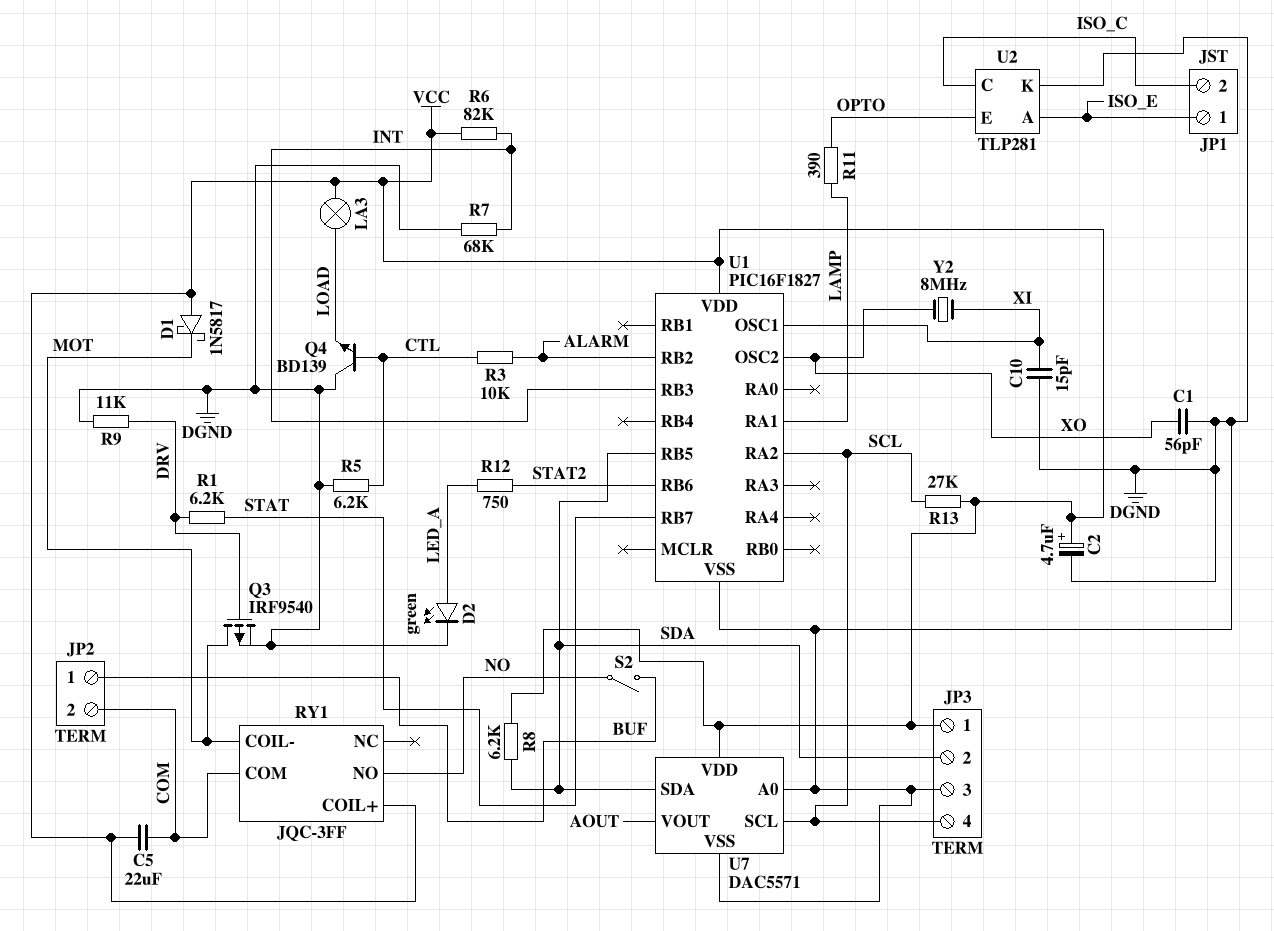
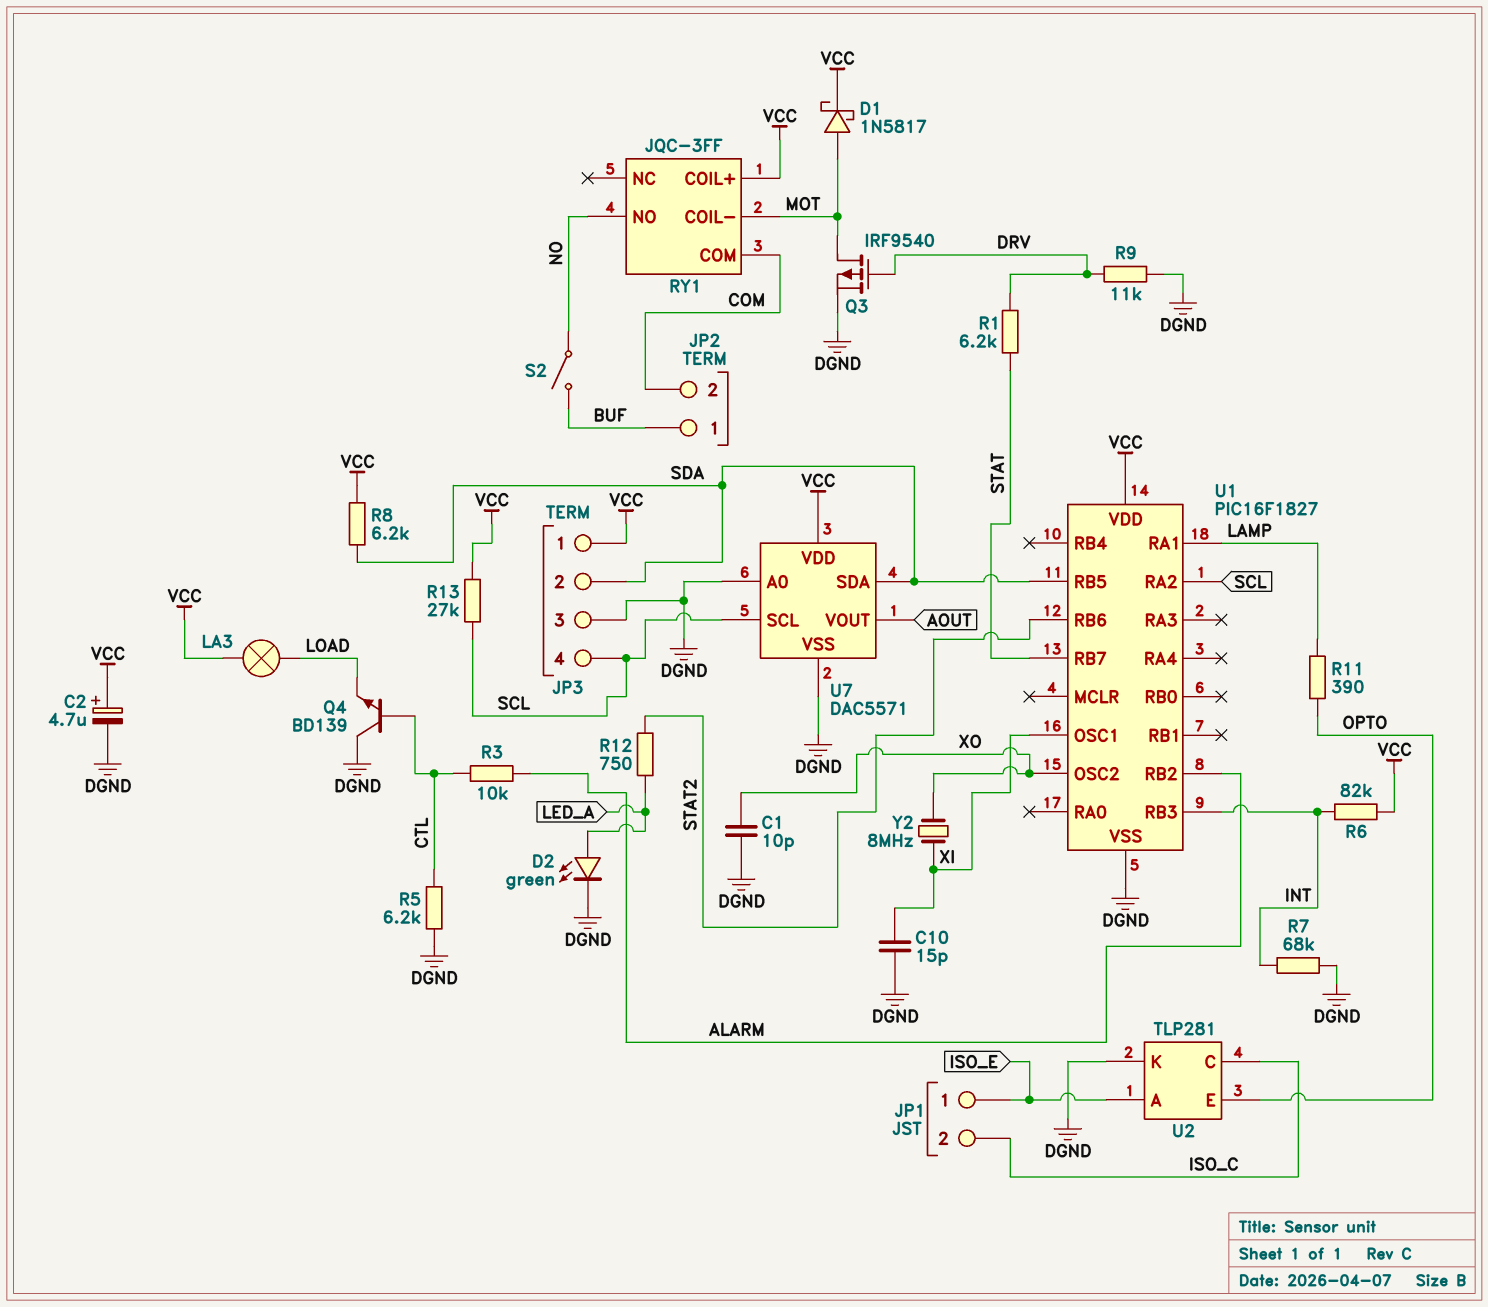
C1: 56pF (DGND, XO) -> 10pF (DGND, XO)
C5: 22uF (COM, VCC) -> none
D1: schottky 1N5817 (A VCC, K MOT) -> schottky 1N5817 (A MOT, K VCC)

